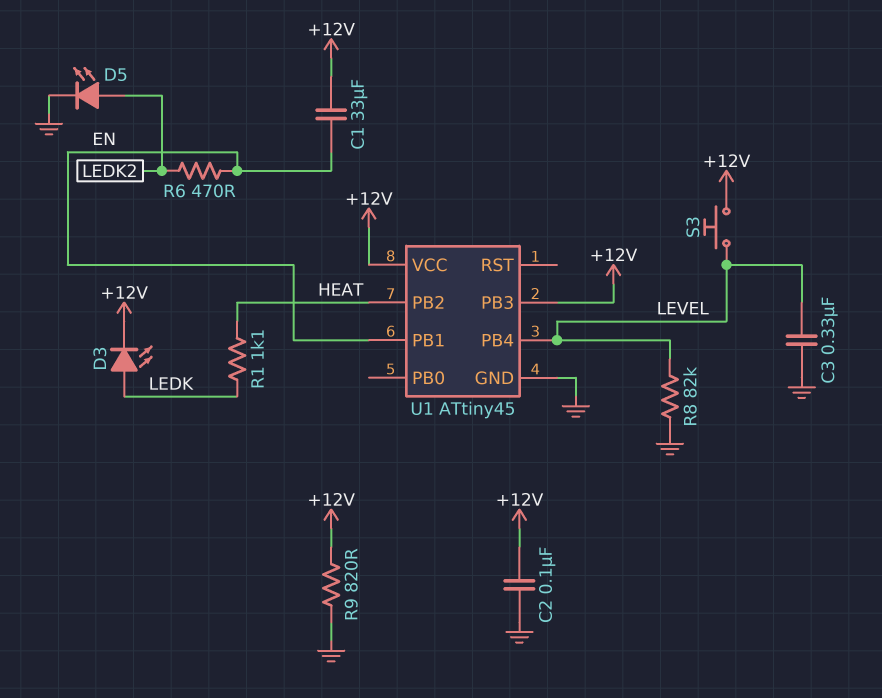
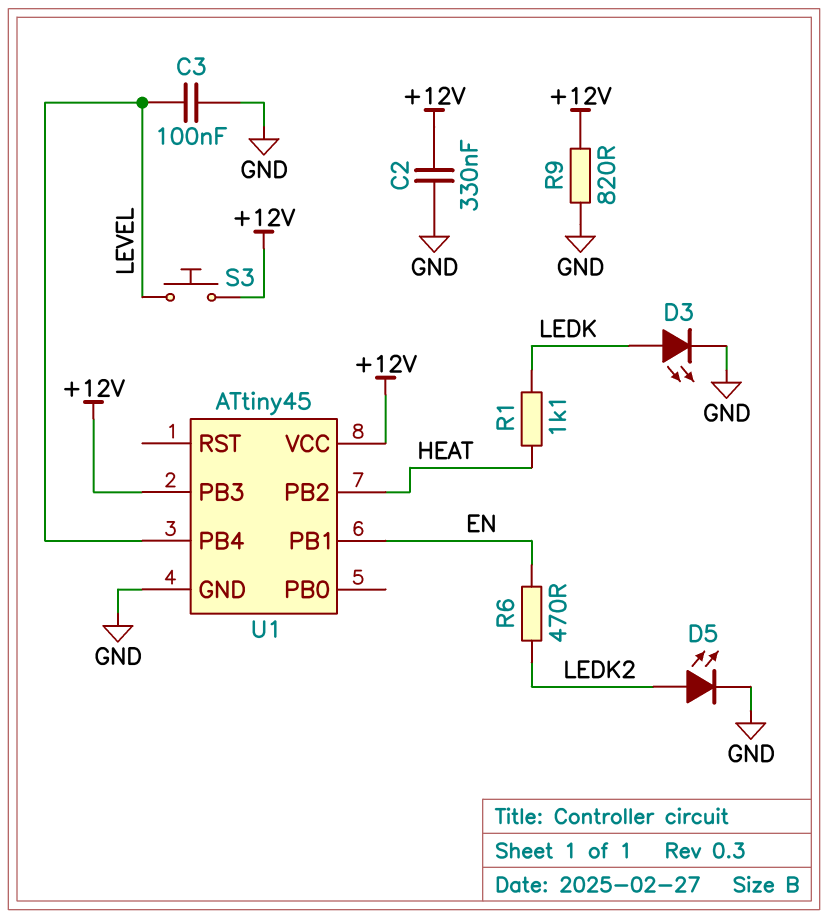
C1: 33uF (+12V, EN) -> none
C2: 100nF (+12V, GND) -> 330nF (+12V, GND)
C3: 330nF (GND, LEVEL) -> 100nF (GND, LEVEL)
D3: LED (A LEDK, K +12V) -> LED (A LEDK, K GND)
R8: 82k (GND, LEVEL) -> none

